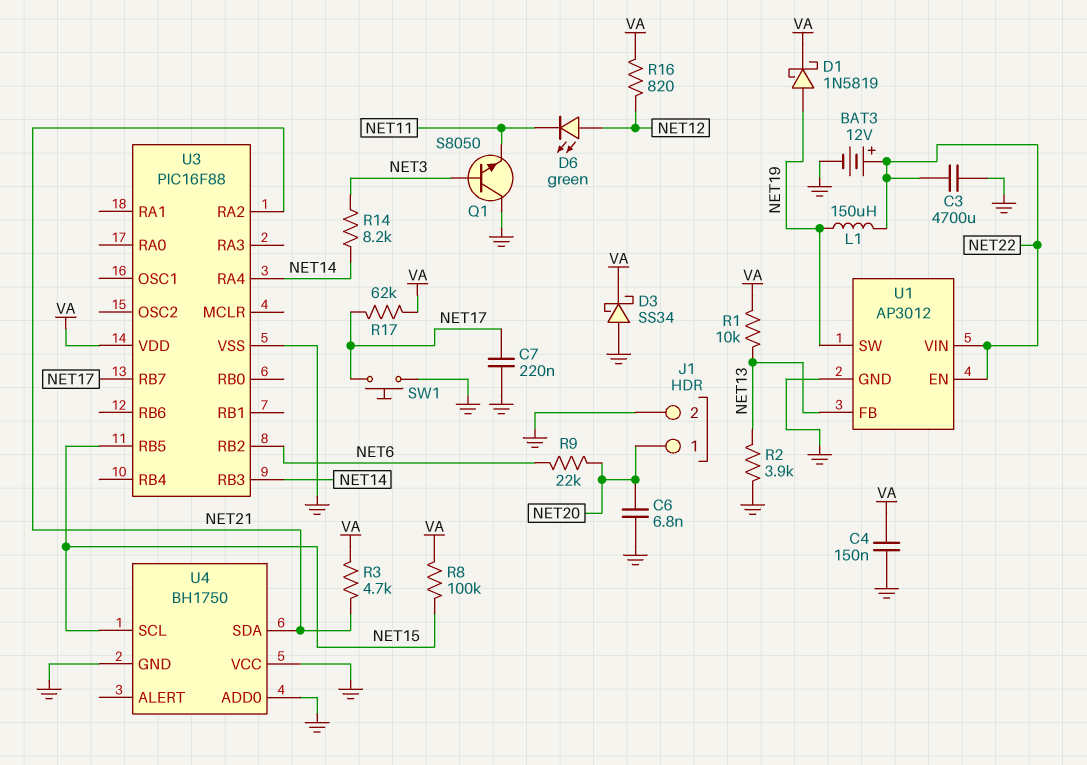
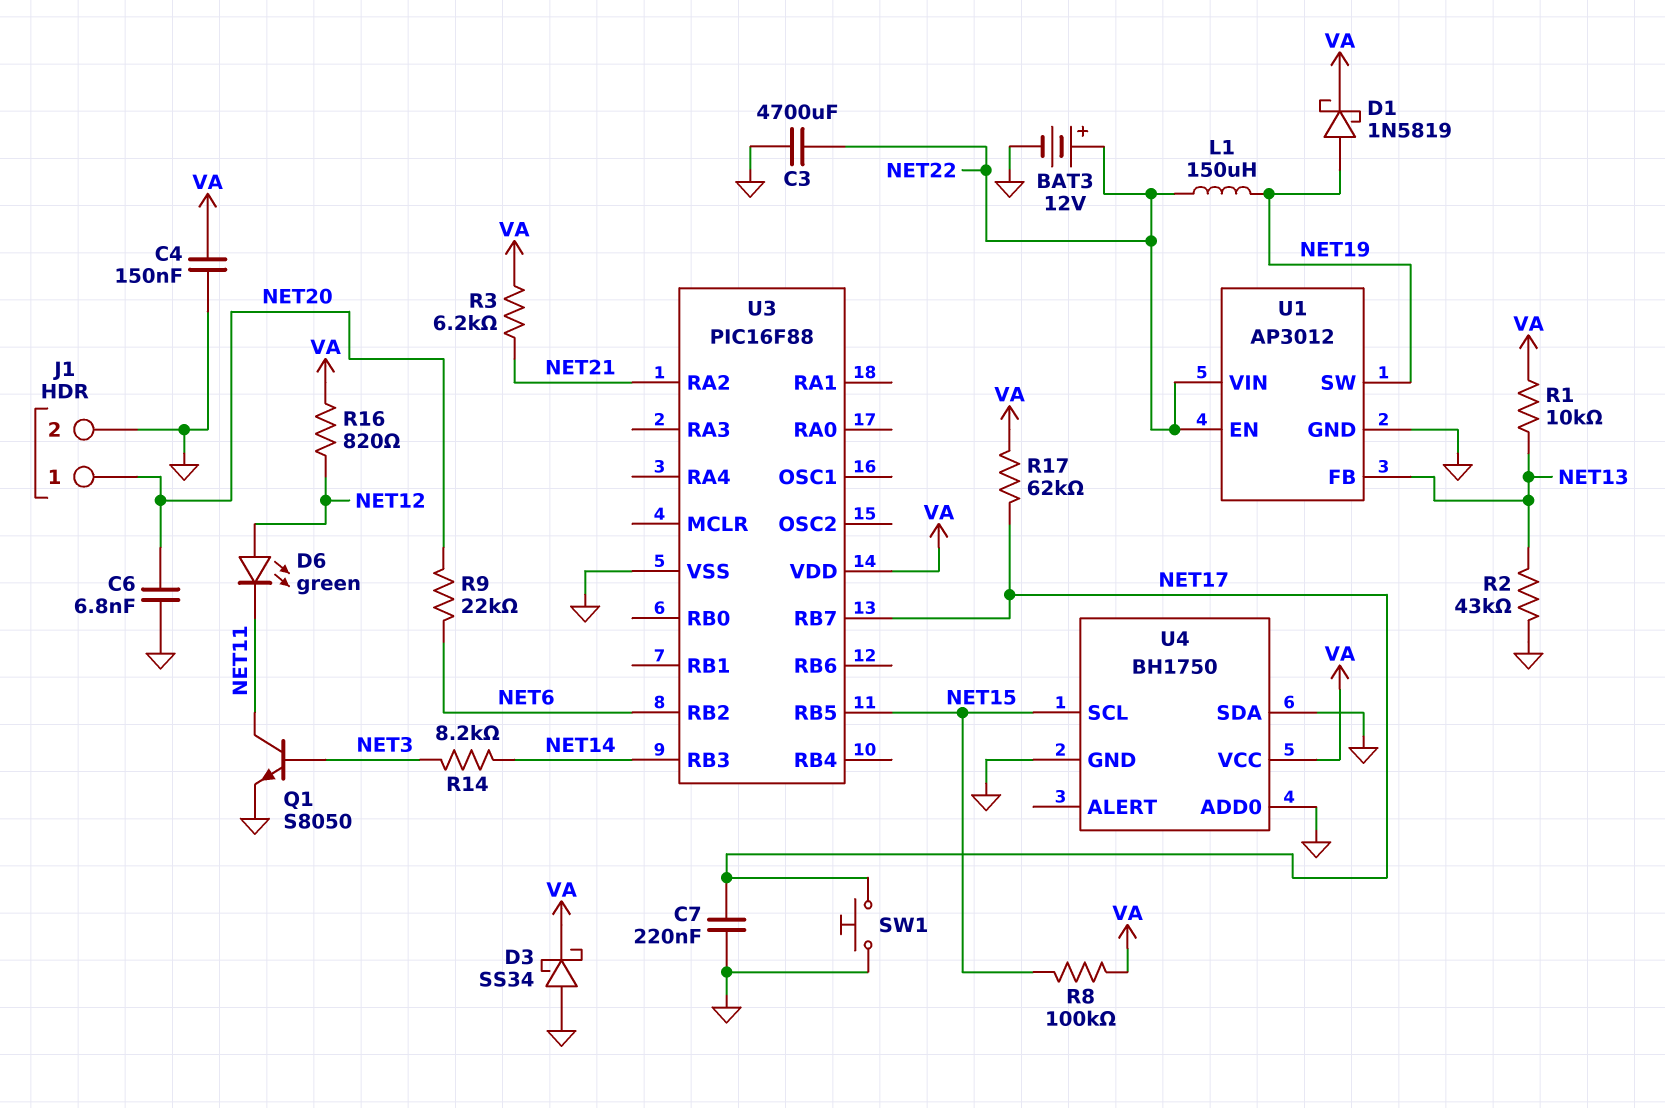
Q1: NPN S8050 (B NET3, C GND, E NET11) -> NPN S8050 (B NET3, C NET11, E GND)
R2: 3.9k (GND, NET13) -> 43k (GND, NET13)
R3: 4.7k (NET21, VA) -> 6.2k (NET21, VA)
U3 pin RA4: NET14 -> none
U4 pin SDA: NET21 -> GND
U4 pin VCC: GND -> VA

